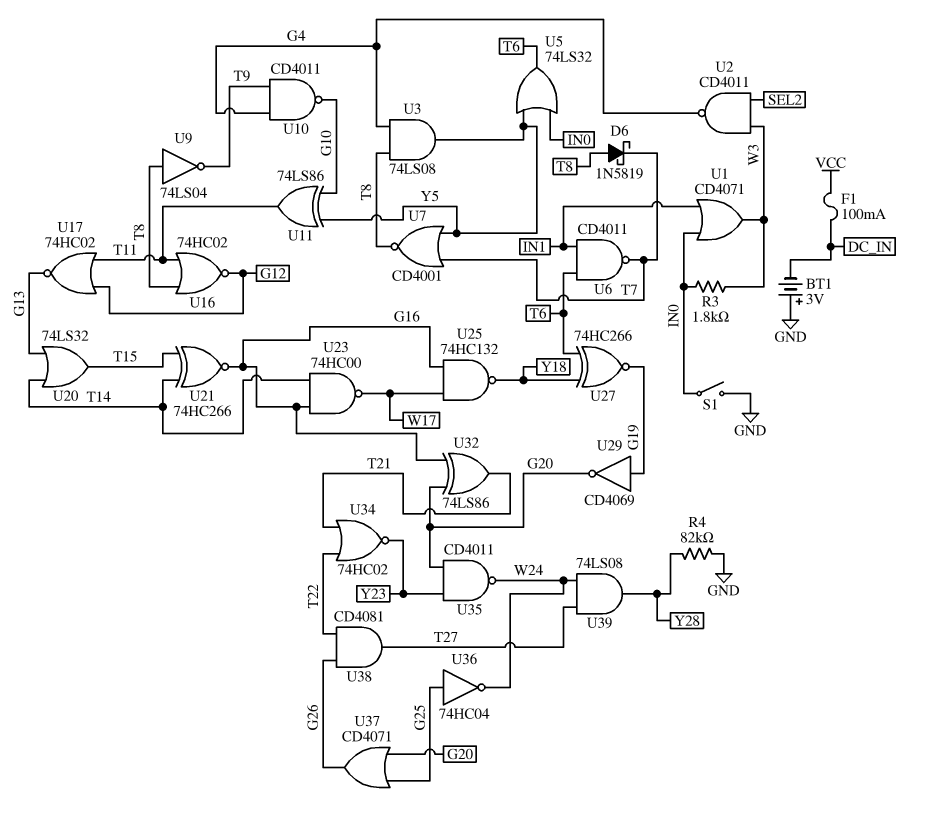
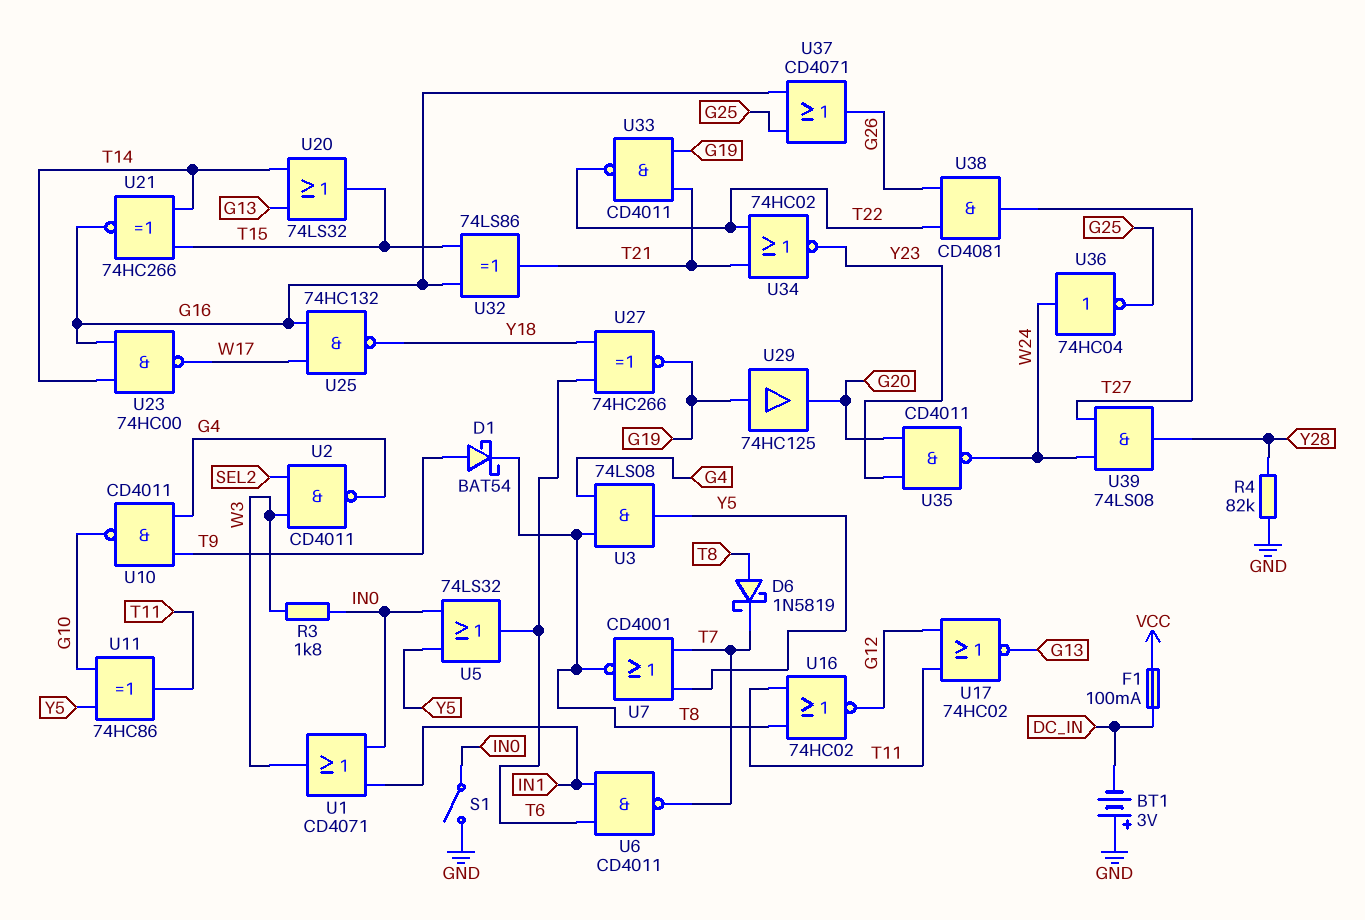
D1: none -> schottky BAT54 (A T9, K T8)
U9: NOT 74LS04 (in T8, out T9) -> none
U11: XOR 74LS86 (in G10, in Y5, out T11) -> XOR 74HC86 (in G10, in Y5, out T11)
U29: NOT CD4069 (in G19, out G20) -> buffer 74HC125 (in G19, out G20)
U32: XOR 74LS86 (in G16, in G20, out T21) -> XOR 74LS86 (in G16, in T15, out T21)
U33: none -> NAND CD4011 (in G19, in T21, out T22)
U36: NOT 74HC04 (in G25, out W24) -> NOT 74HC04 (in W24, out G25)
U37: OR CD4071 (in G20, in G25, out G26) -> OR CD4071 (in G16, in G25, out G26)

